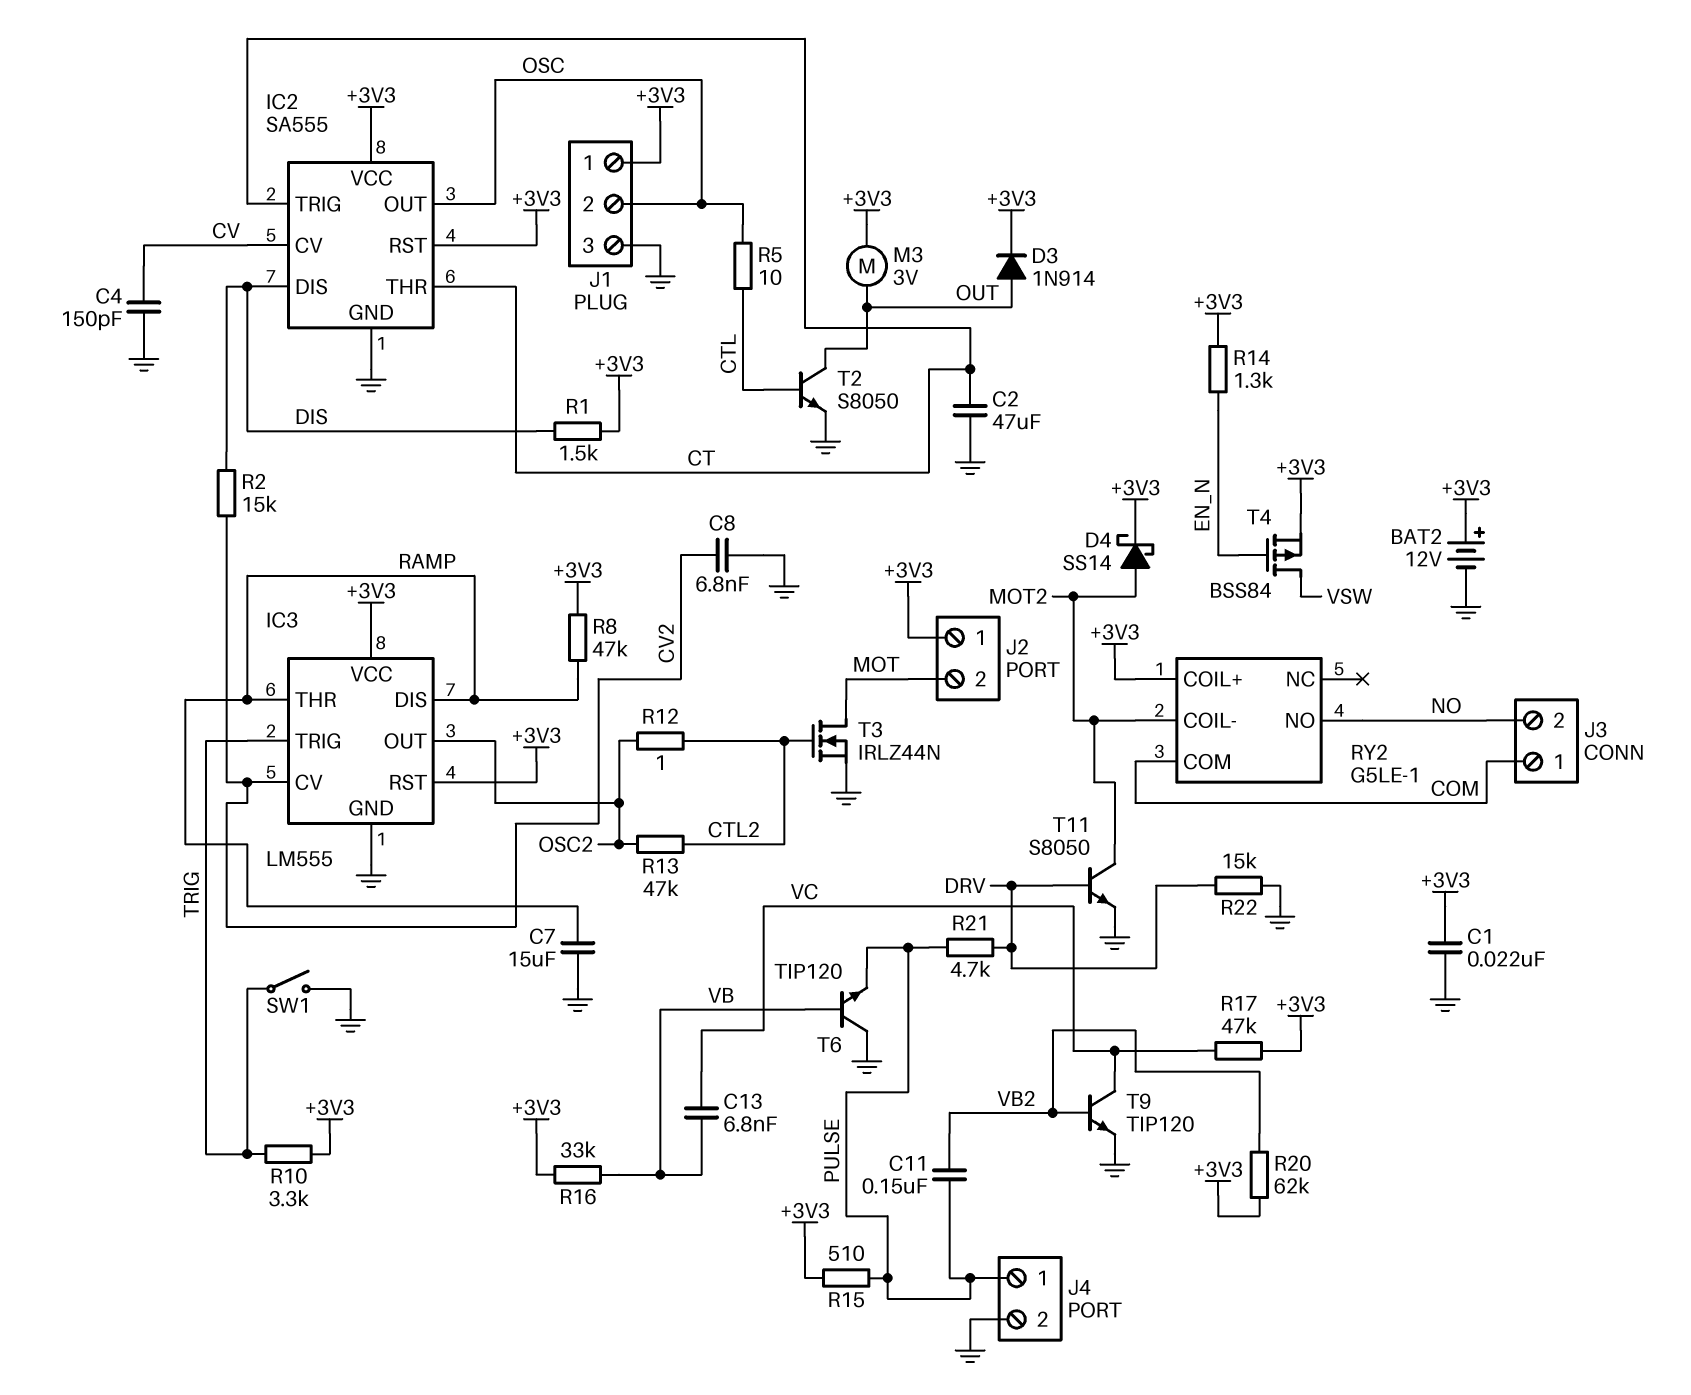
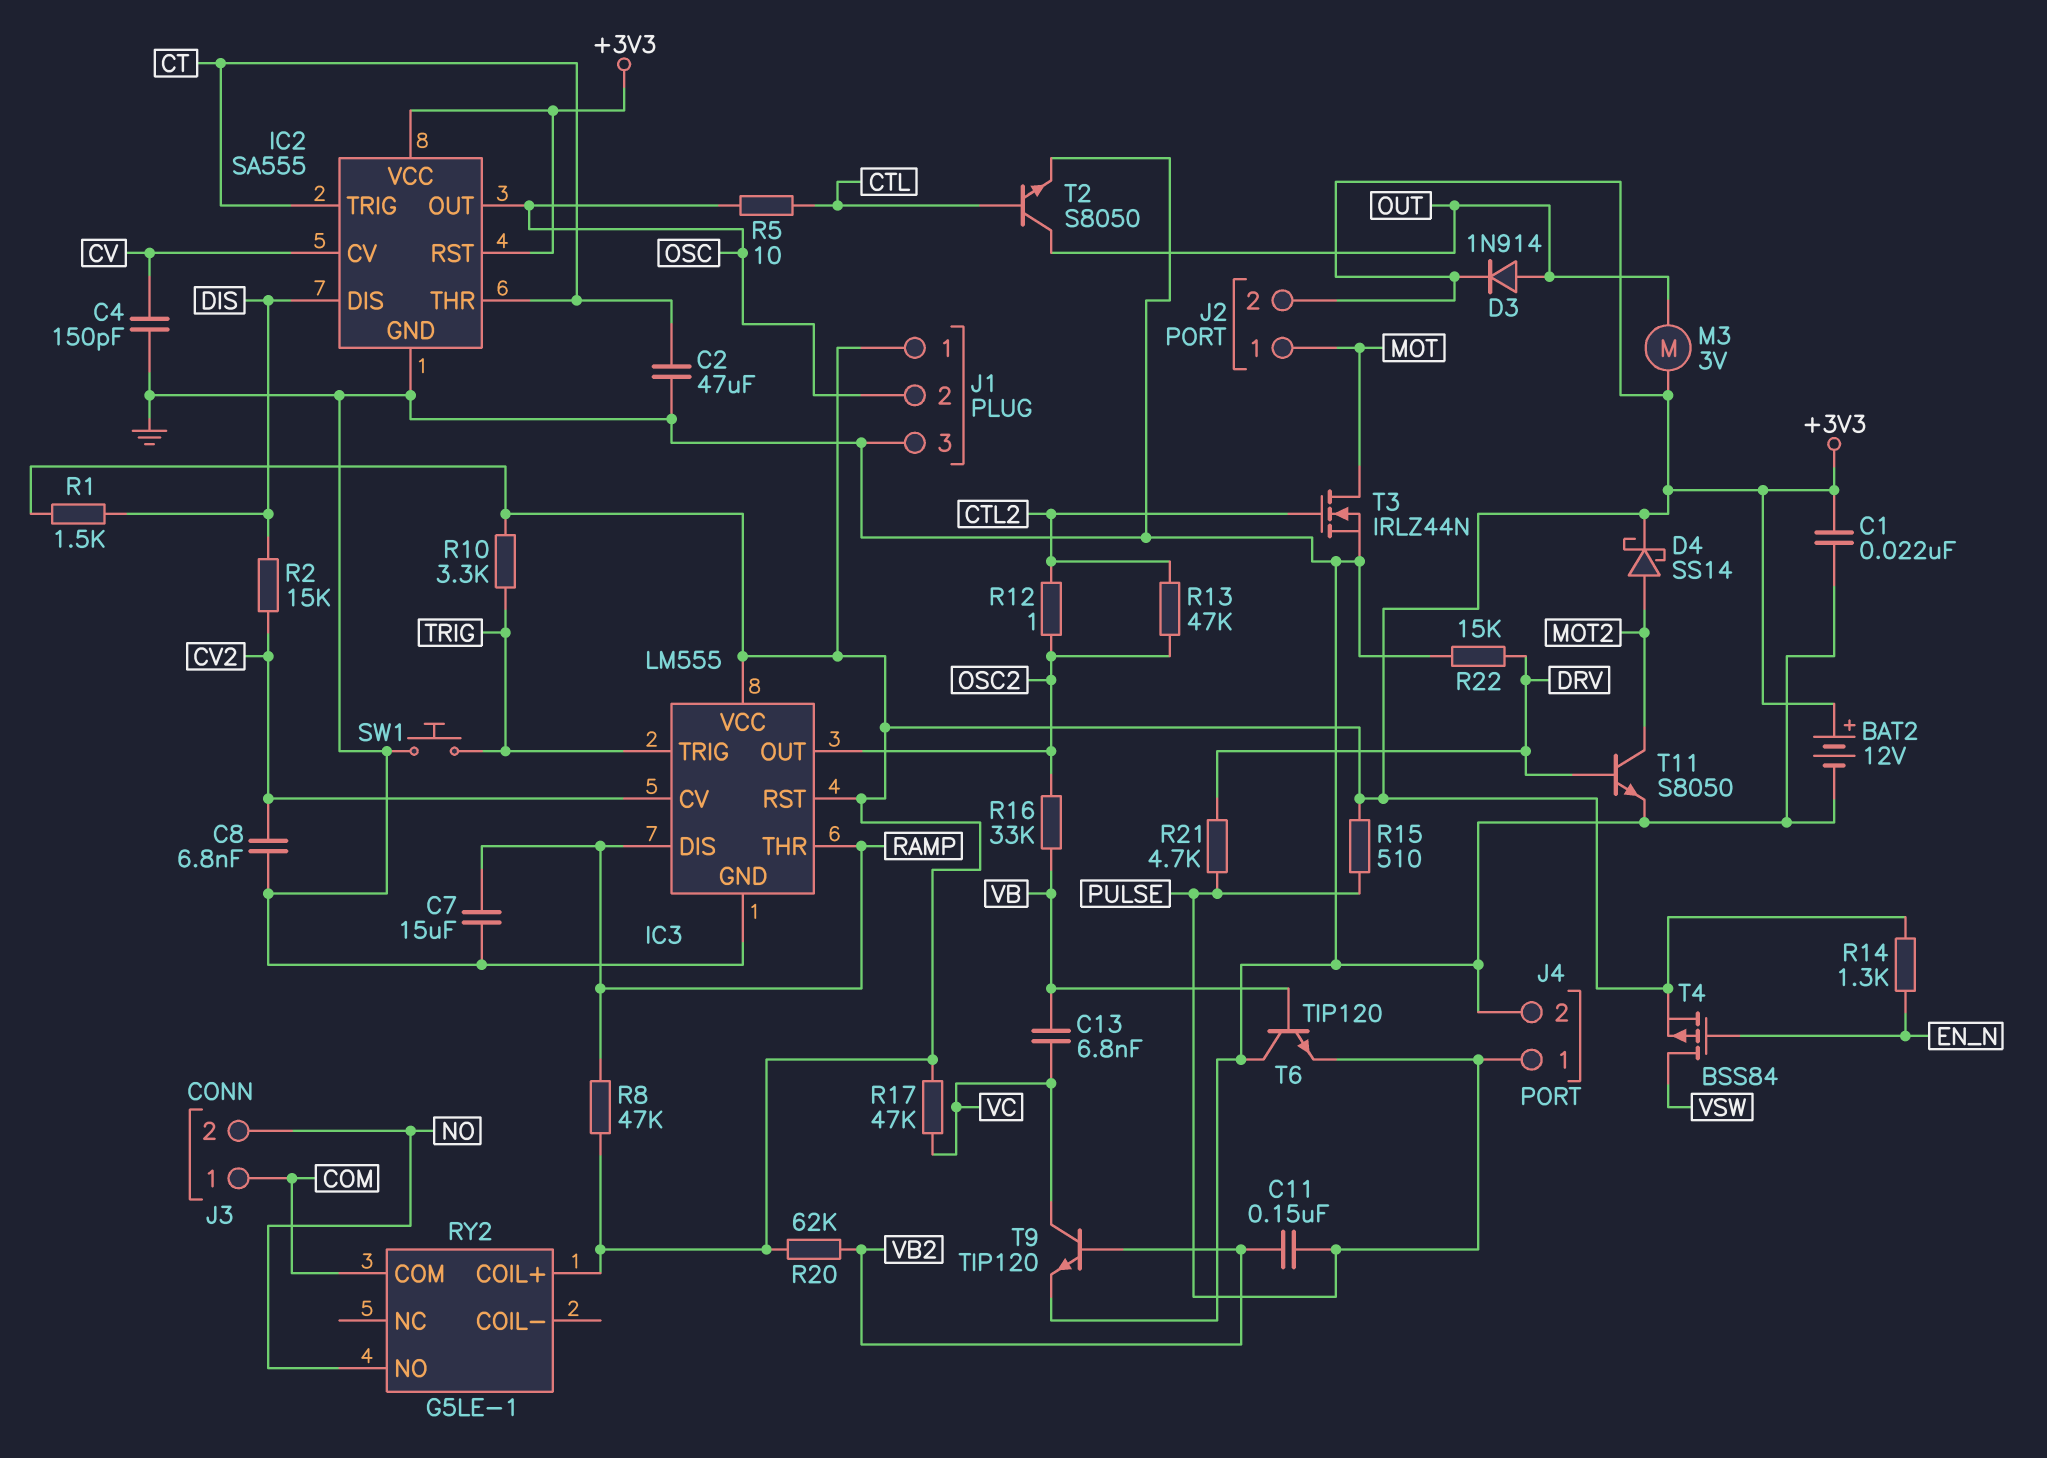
J2 pin 1: +3V3 -> MOT
J2 pin 2: MOT -> +3V3
R16: 33k (+3V3, VB) -> 33k (OSC2, VB)
RY2 pin COIL-: MOT2 -> none
SW1: switch (GND, TRIG) -> button (GND, TRIG)

